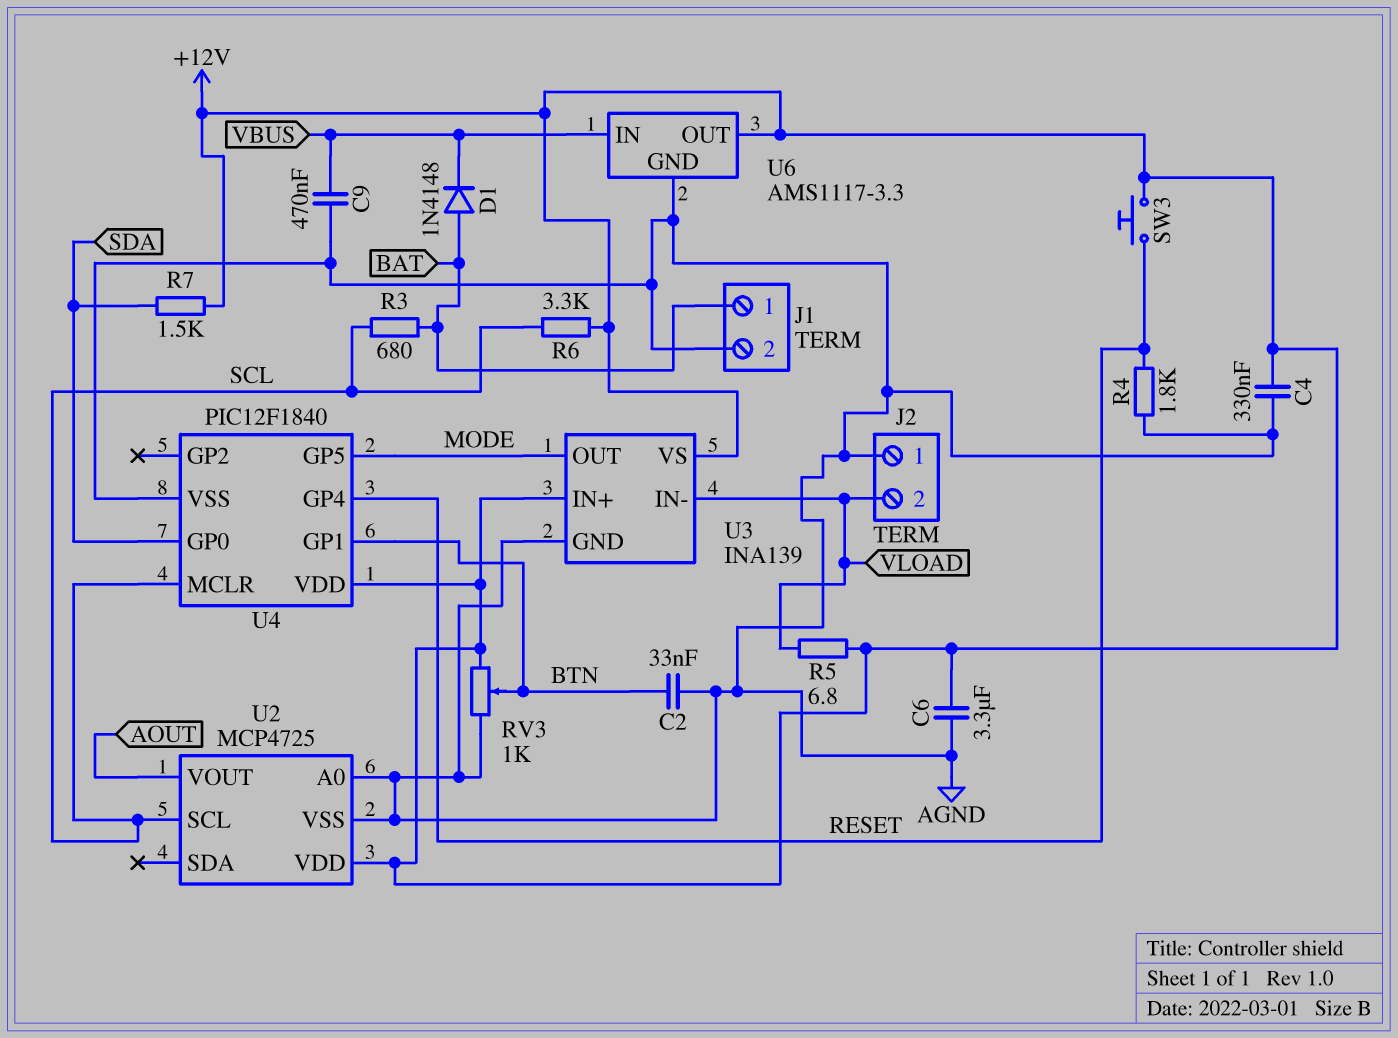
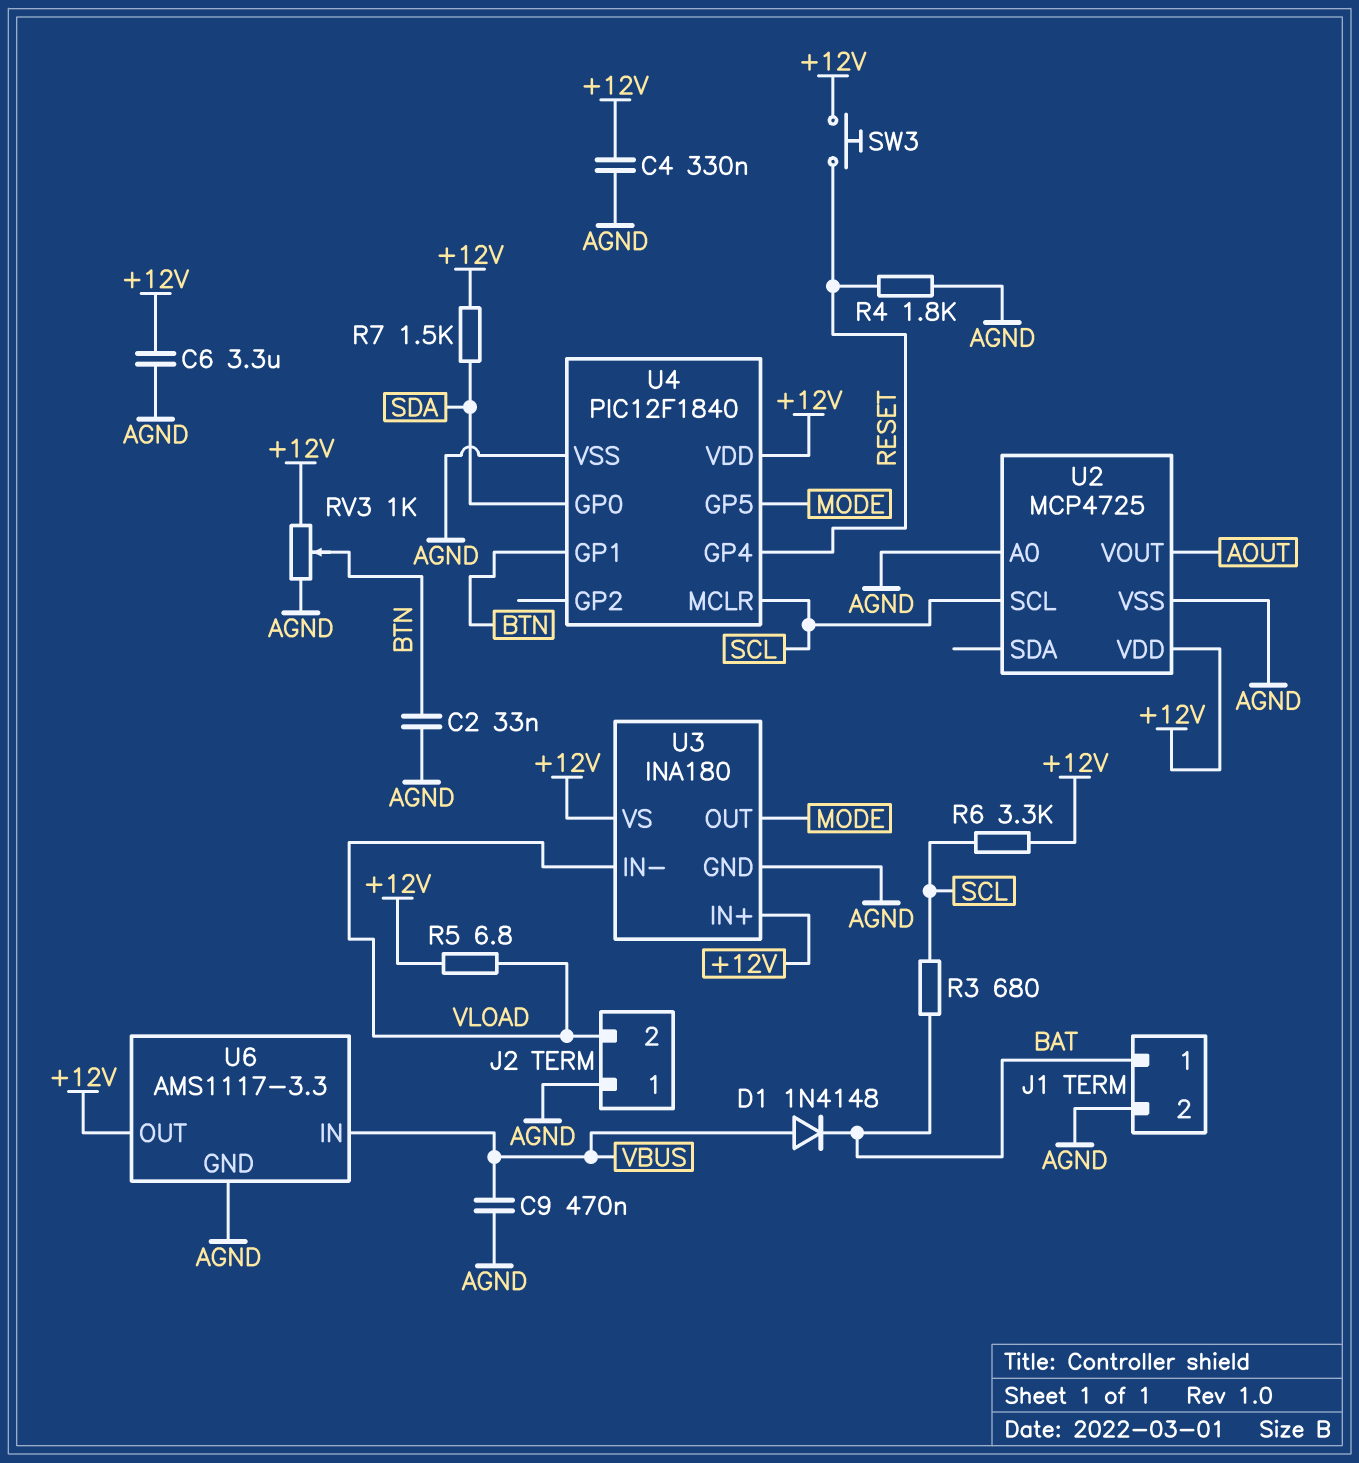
D1: diode 1N4148 (A BAT, K VBUS) -> diode 1N4148 (A VBUS, K BAT)
U3: INA139 -> INA180

